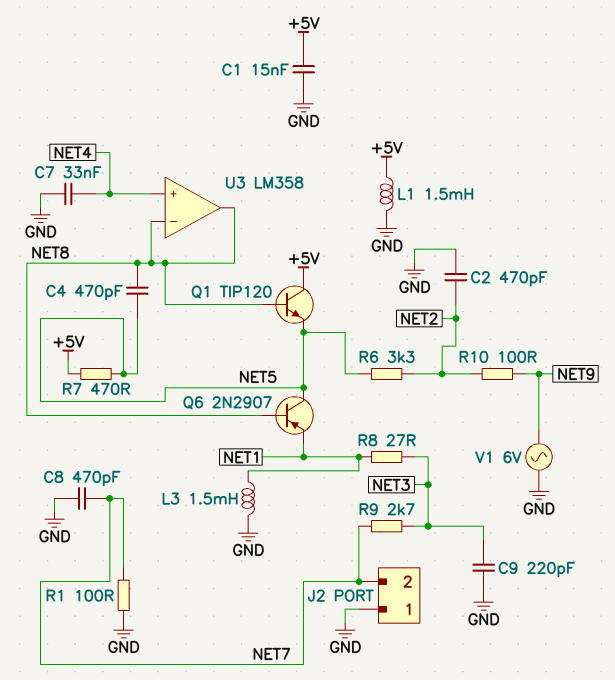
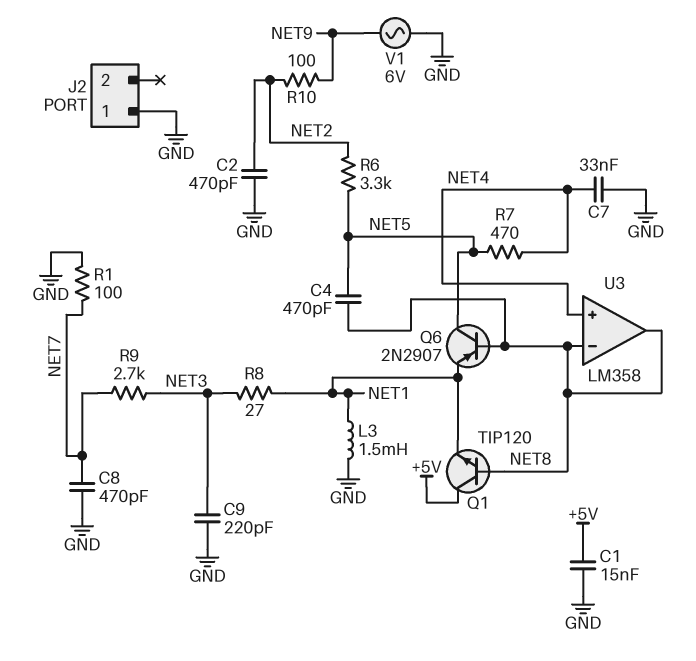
J2 pin 2: NET7 -> none
L1: 1.5mH (+5V, GND) -> none
Q1: NPN TIP120 (B NET8, C +5V, E NET5) -> NPN TIP120 (B NET8, C +5V, E NET1)
R7: 470 (+5V, NET5) -> 470 (NET4, NET5)

